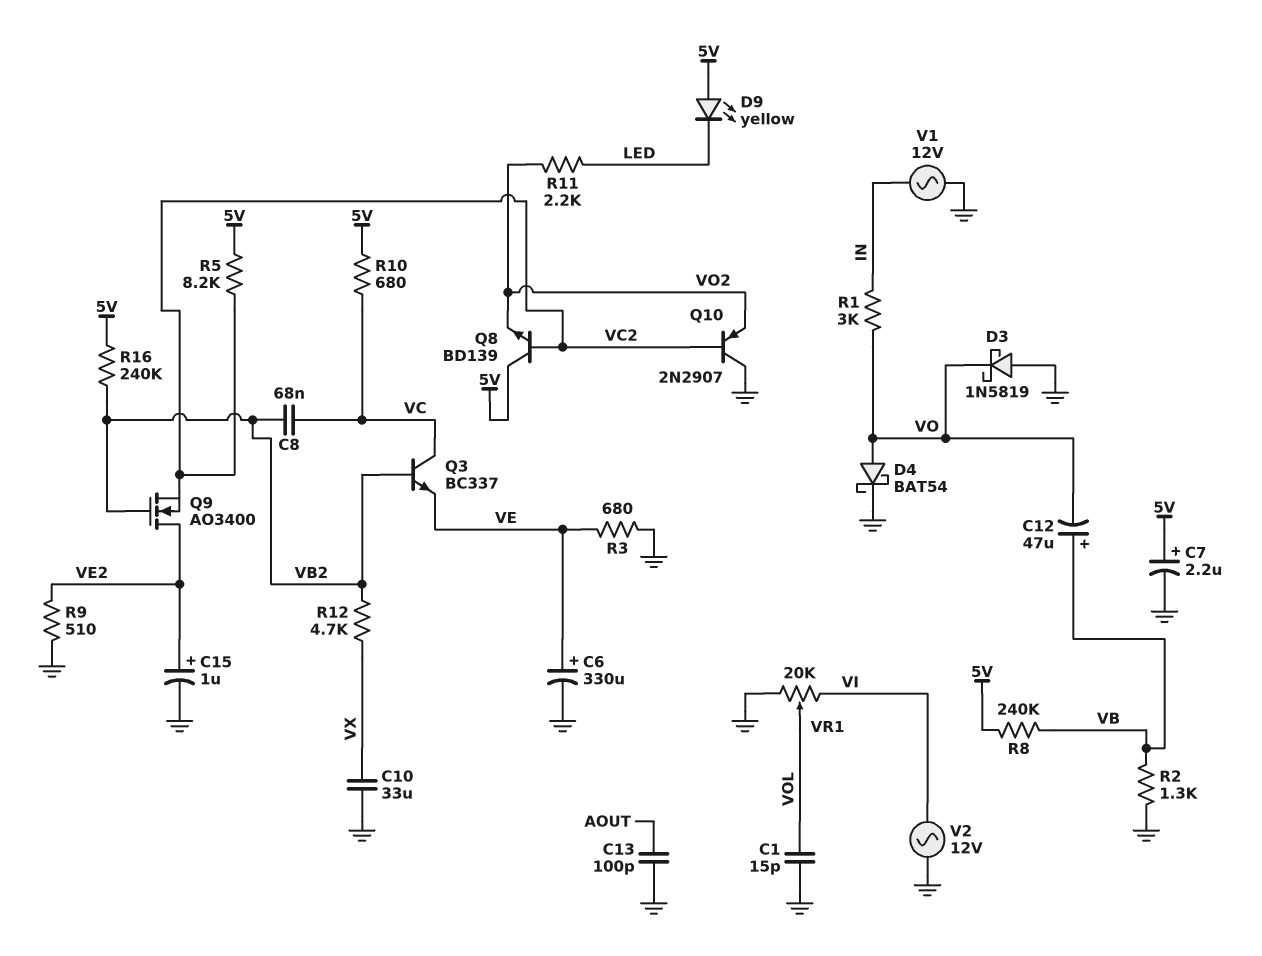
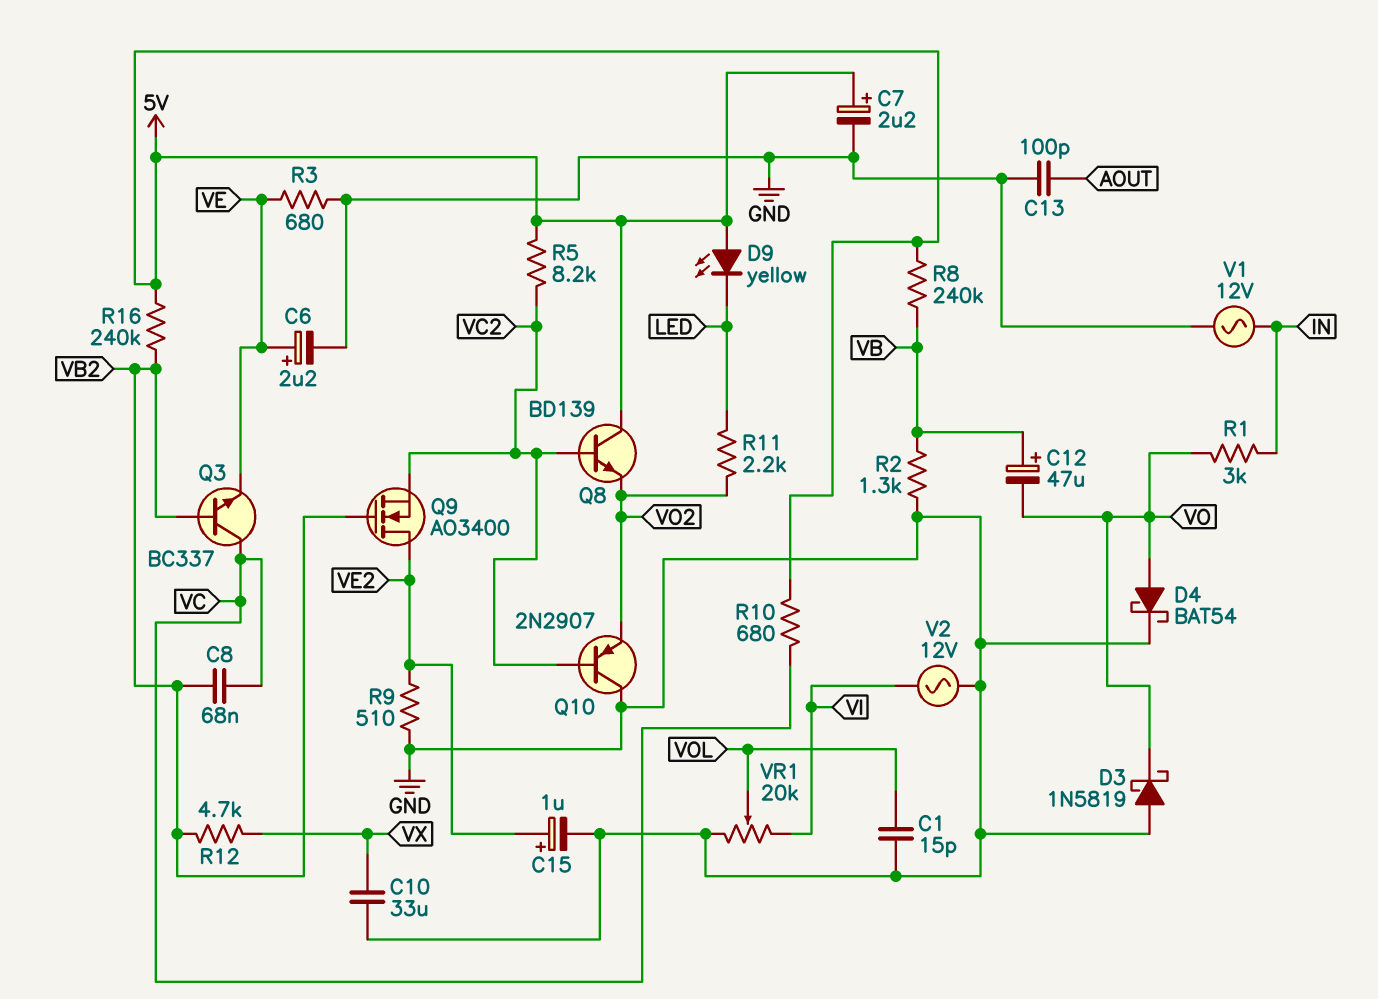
C6: 330uF (plus VE, minus GND) -> 2.2uF (plus VE, minus GND)

